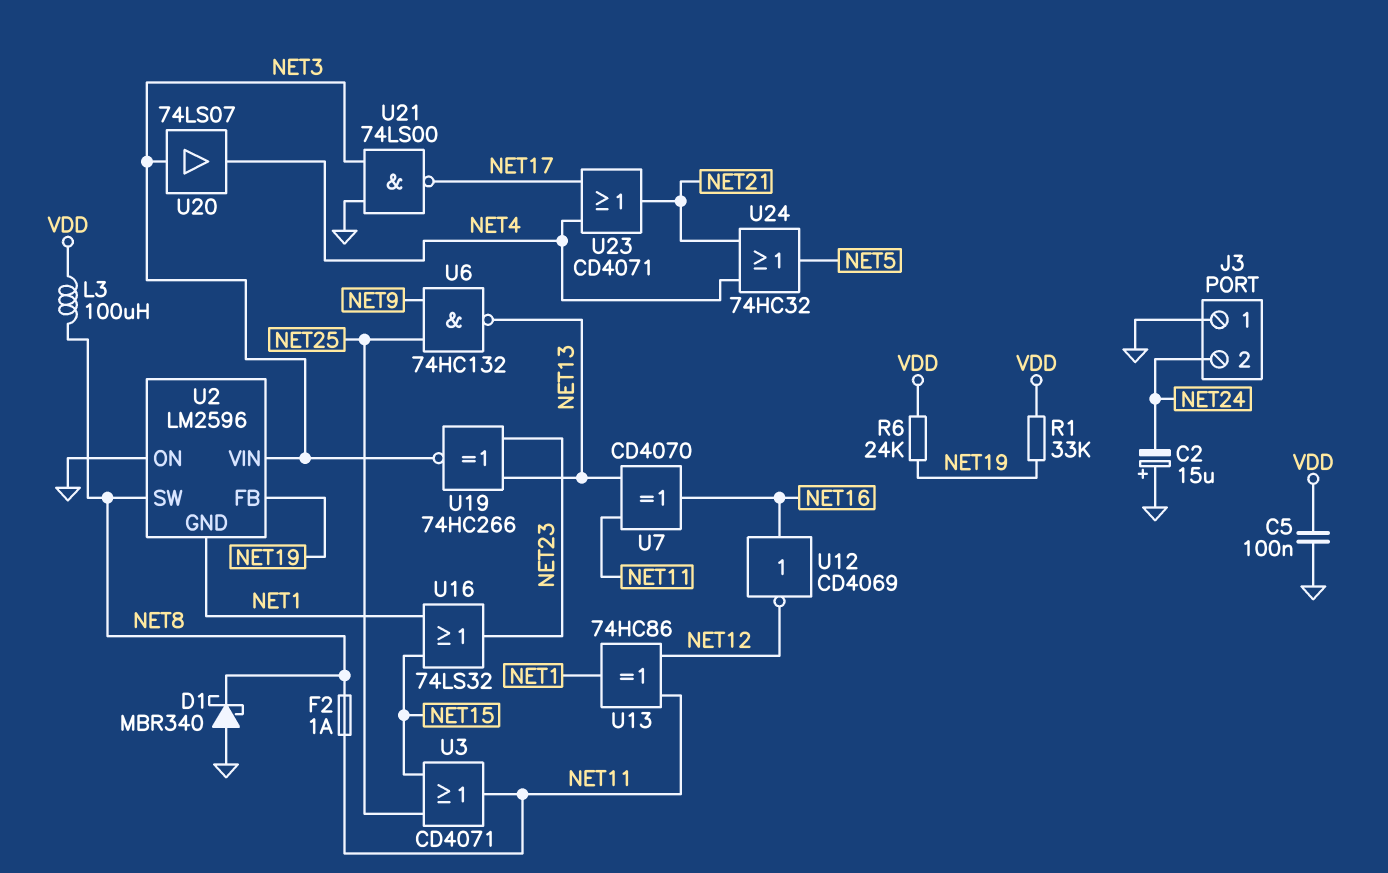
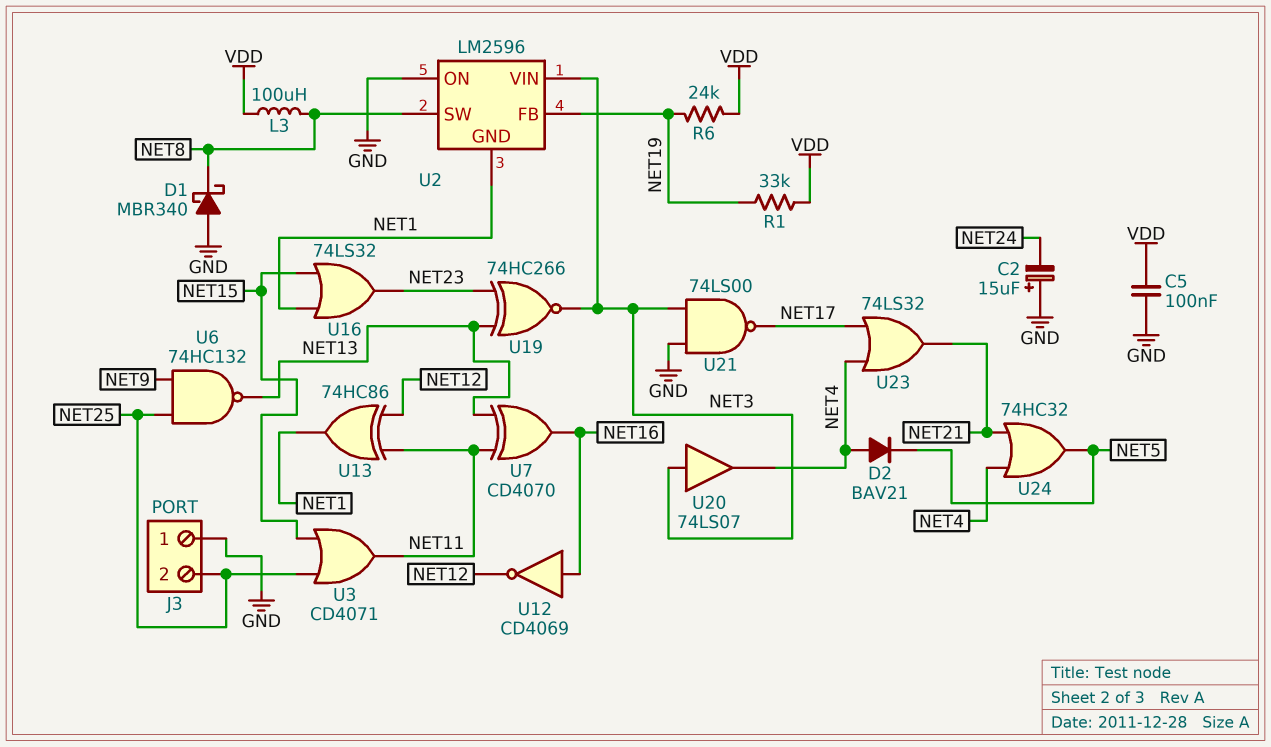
D2: none -> diode BAV21 (A NET4, K NET5)
F2: 1A (NET8, NET11) -> none
J3 pin 2: NET24 -> NET25
U23: OR CD4071 (in NET4, in NET17, out NET21) -> OR 74LS32 (in NET4, in NET17, out NET21)

